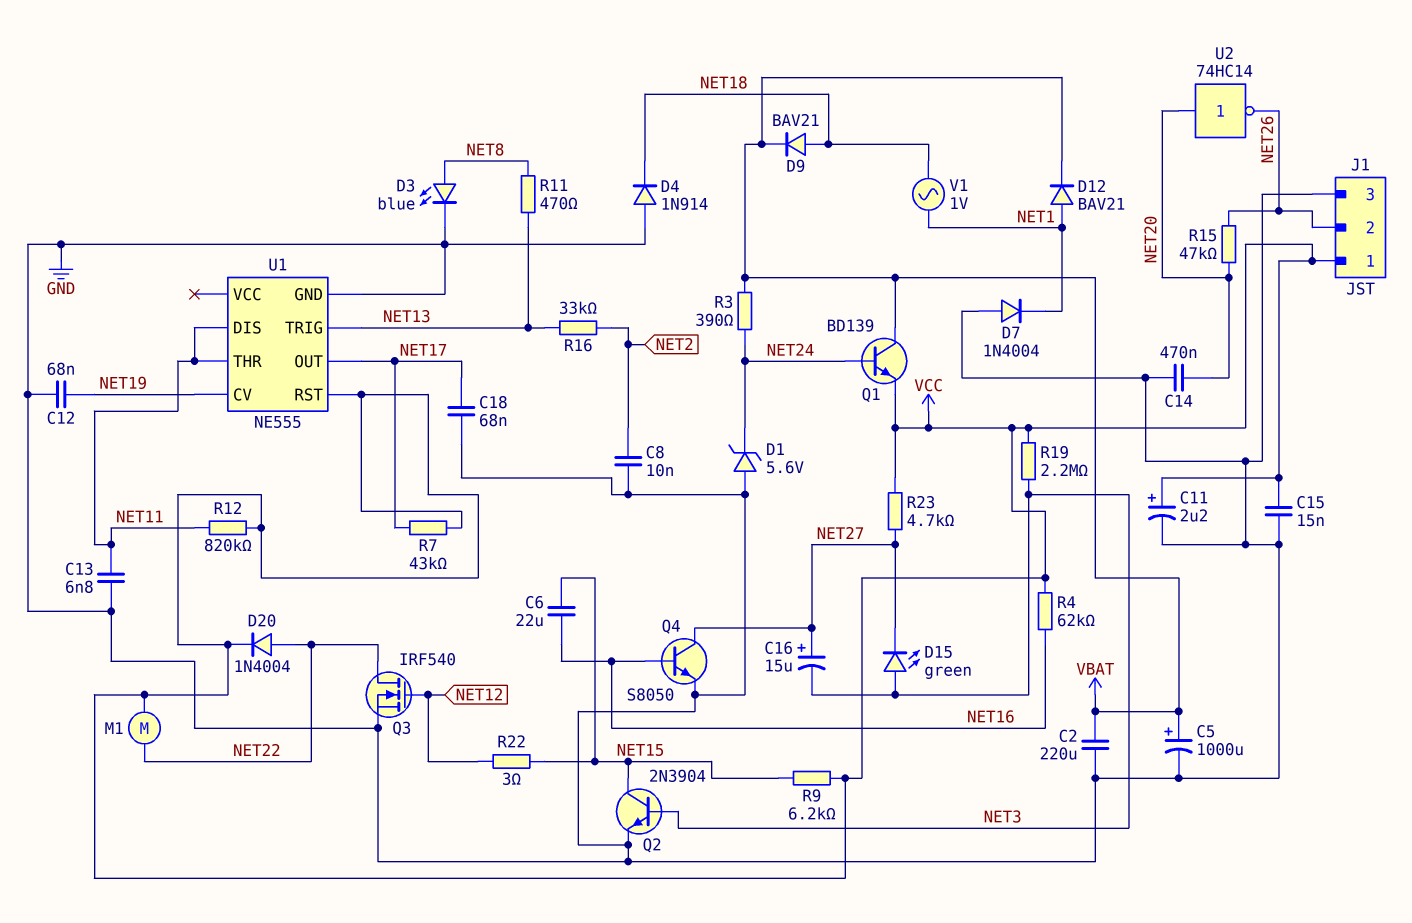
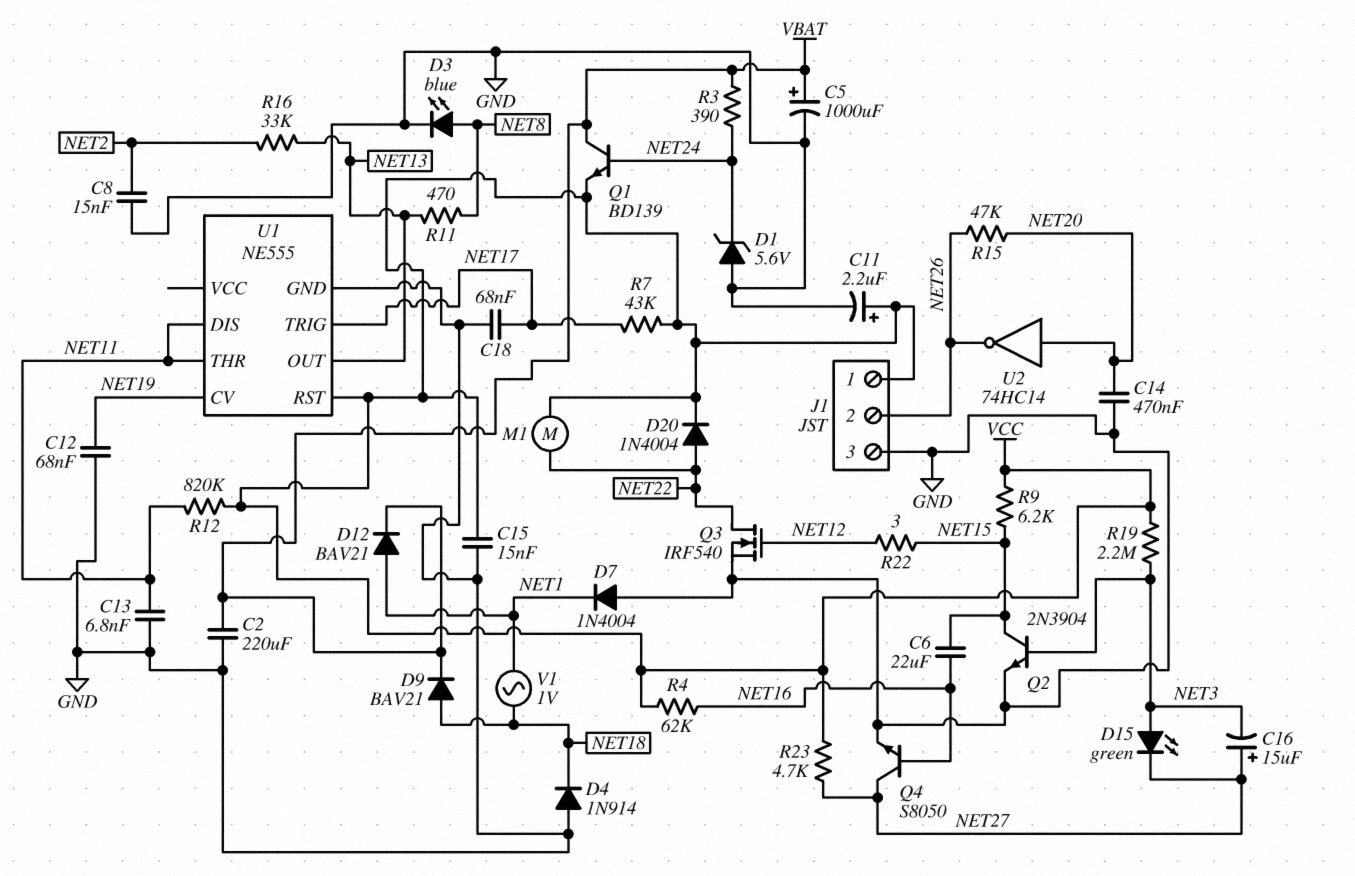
C8: 10nF (GND, NET2) -> 15nF (GND, NET2)
U1 pin OUT: NET17 -> NET13
U1 pin TRIG: NET13 -> NET17

